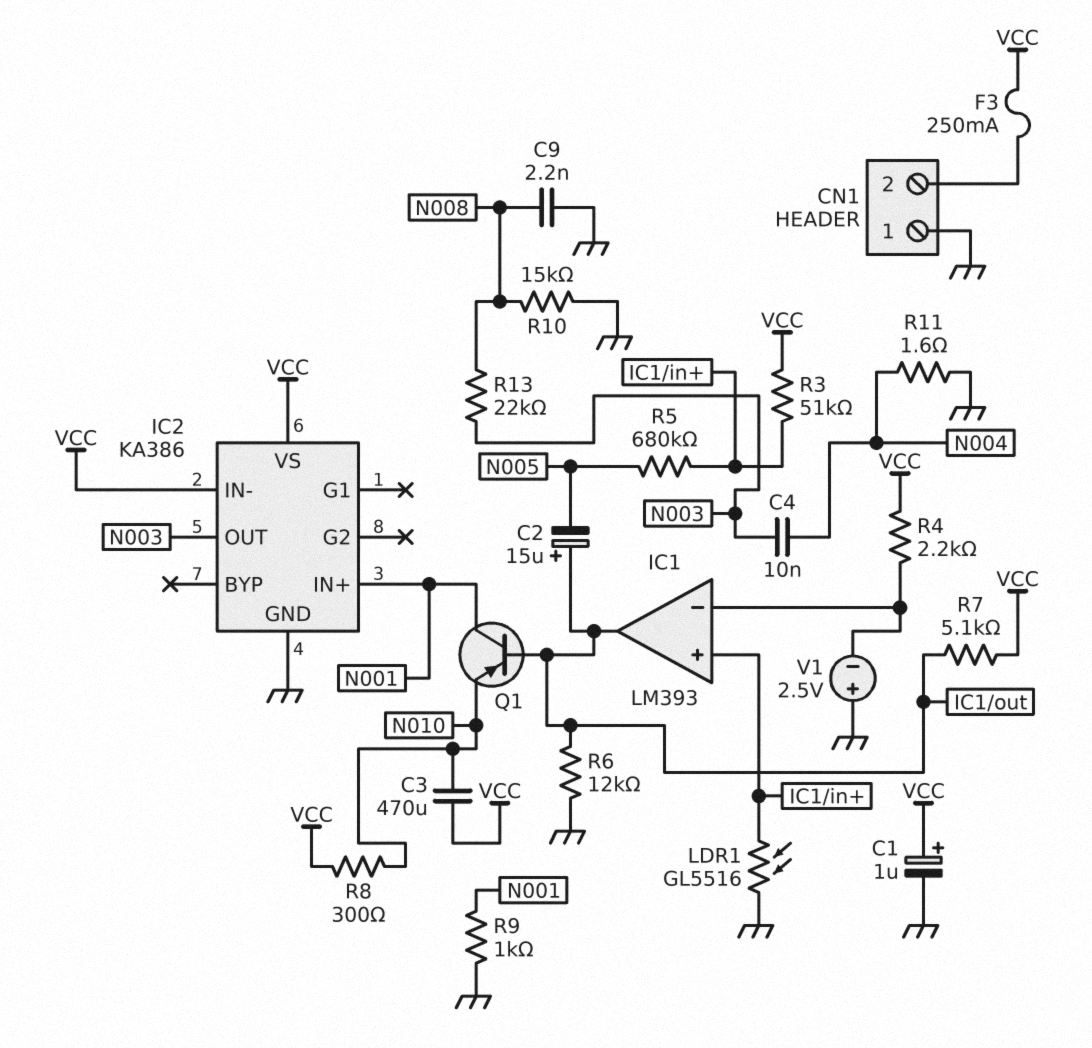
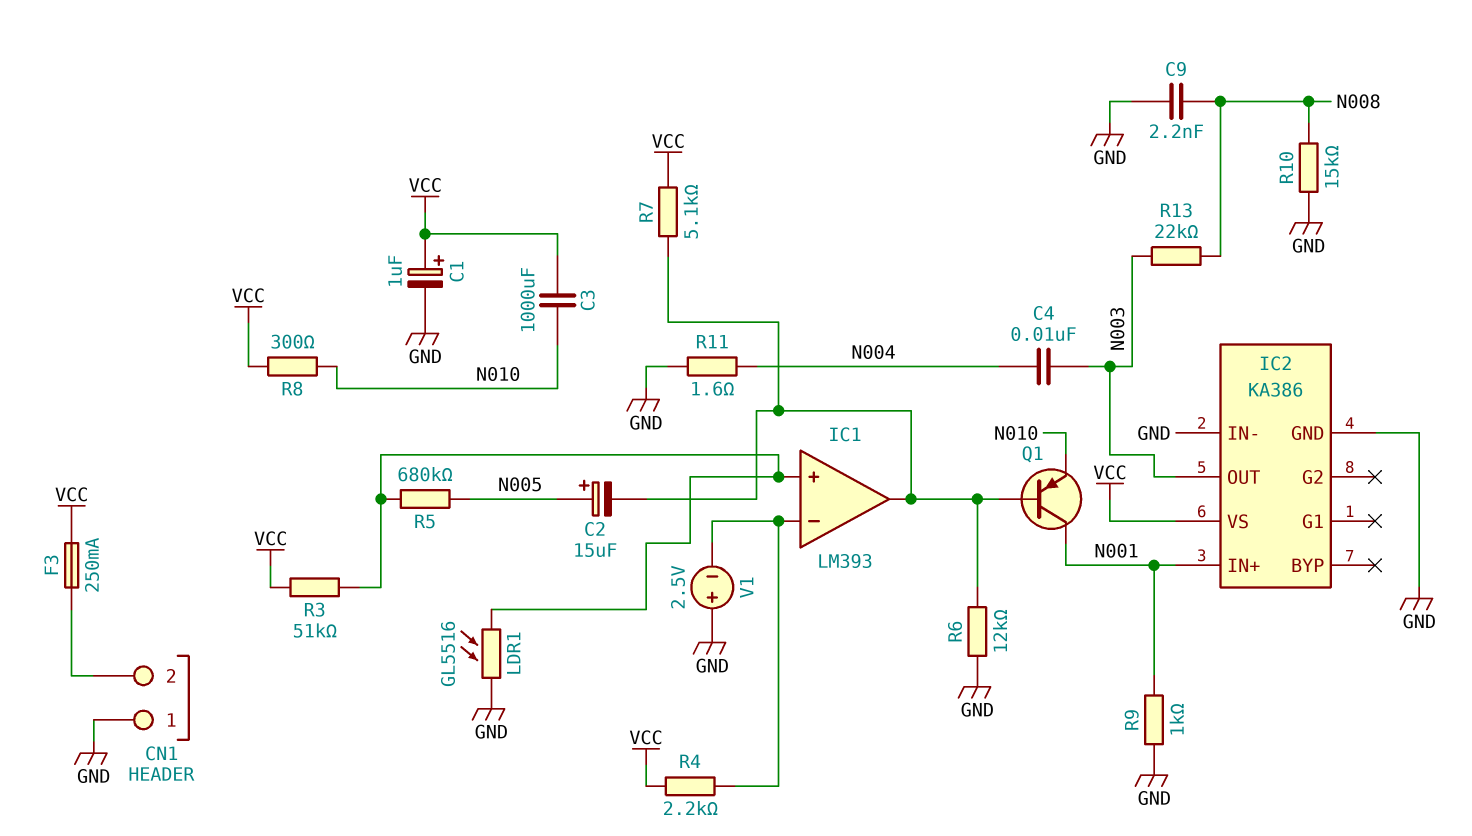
C2: 15uF (plus IC1/out, minus N005) -> 15uF (plus N005, minus IC1/out)
C3: 470uF (N010, VCC) -> 1000uF (N010, VCC)
IC2 pin IN-: VCC -> GND

